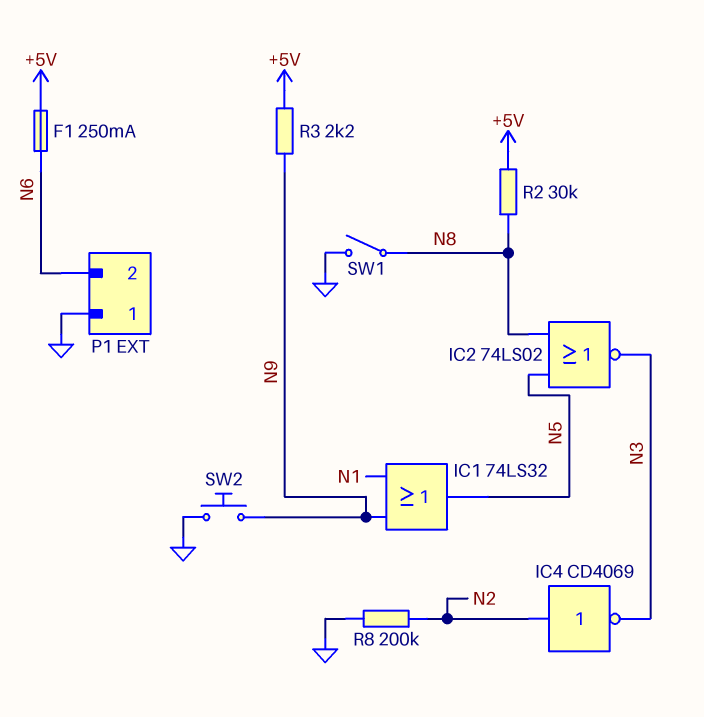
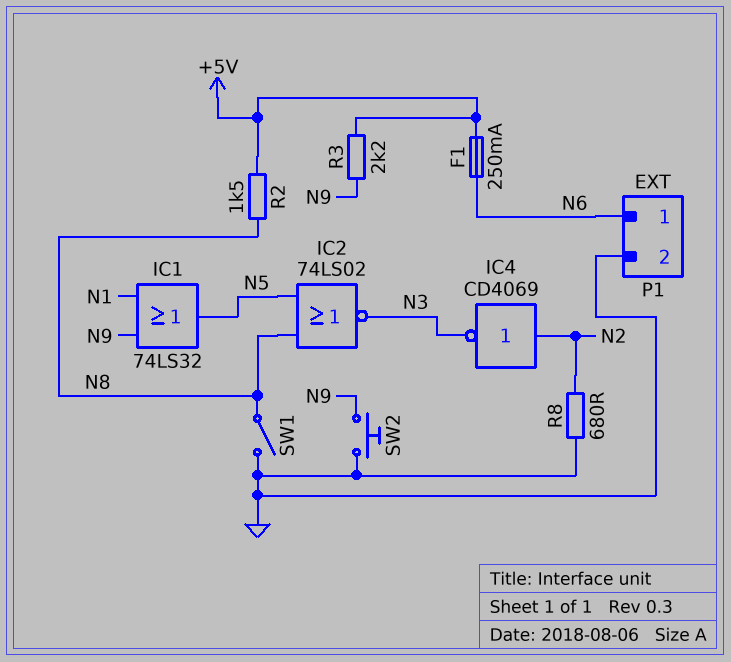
P1 pin 1: GND -> N6
P1 pin 2: N6 -> GND
R2: 30k (+5V, N8) -> 1.5k (+5V, N8)
R8: 200k (GND, N2) -> 680 (GND, N2)

